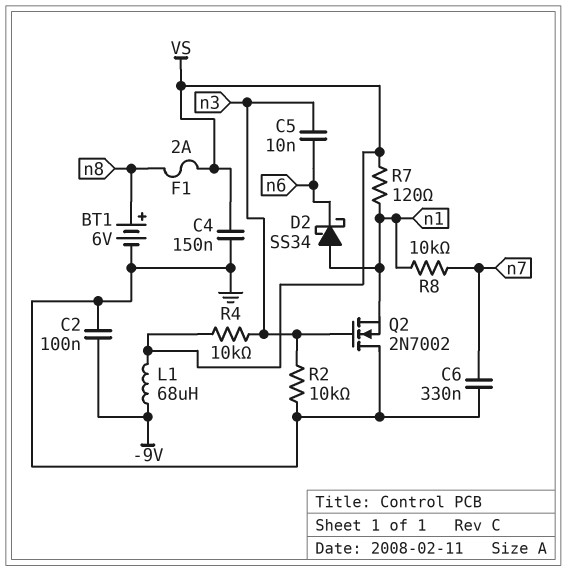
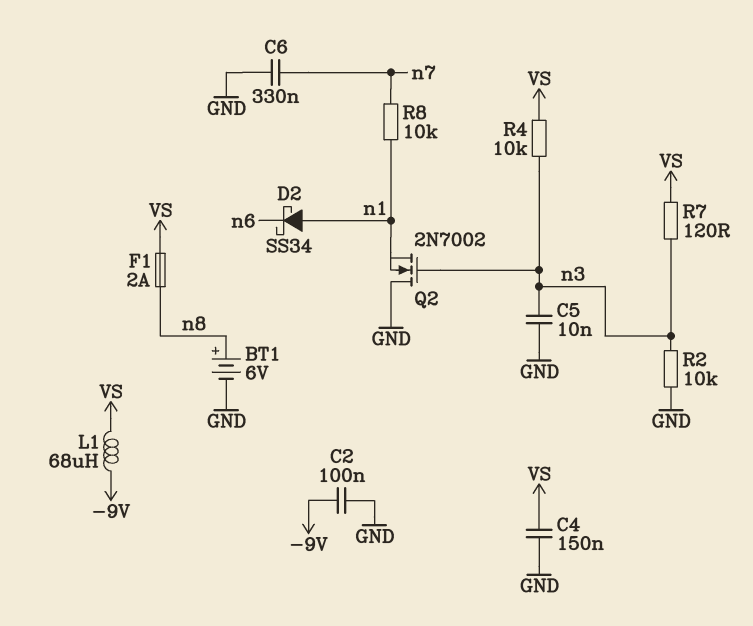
C5: 10nF (n3, n6) -> 10nF (GND, n3)
R7: 120 (VS, n1) -> 120 (VS, n3)

